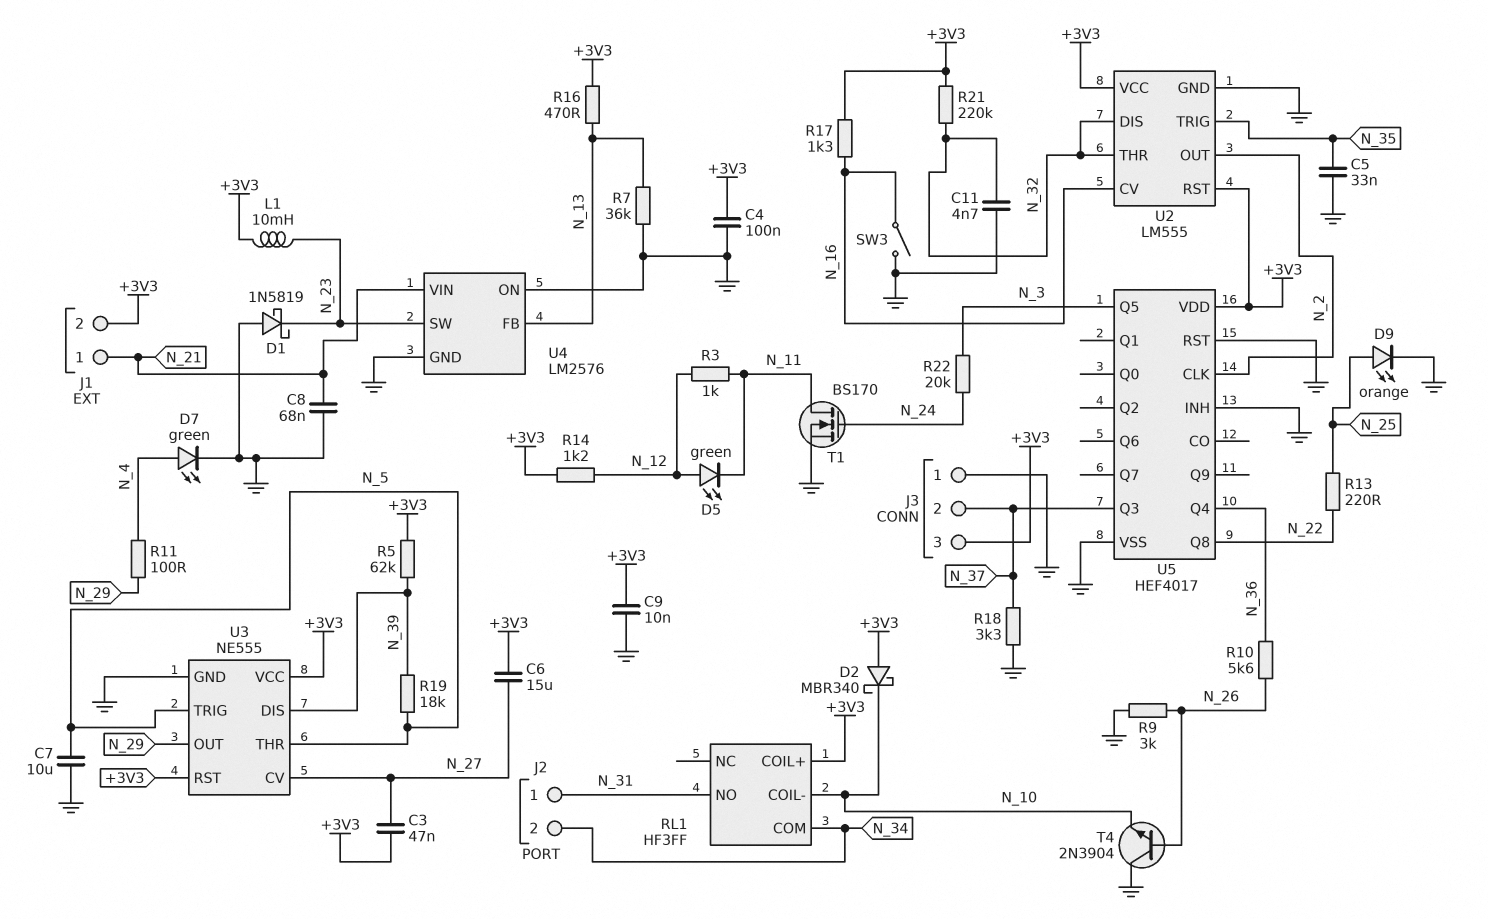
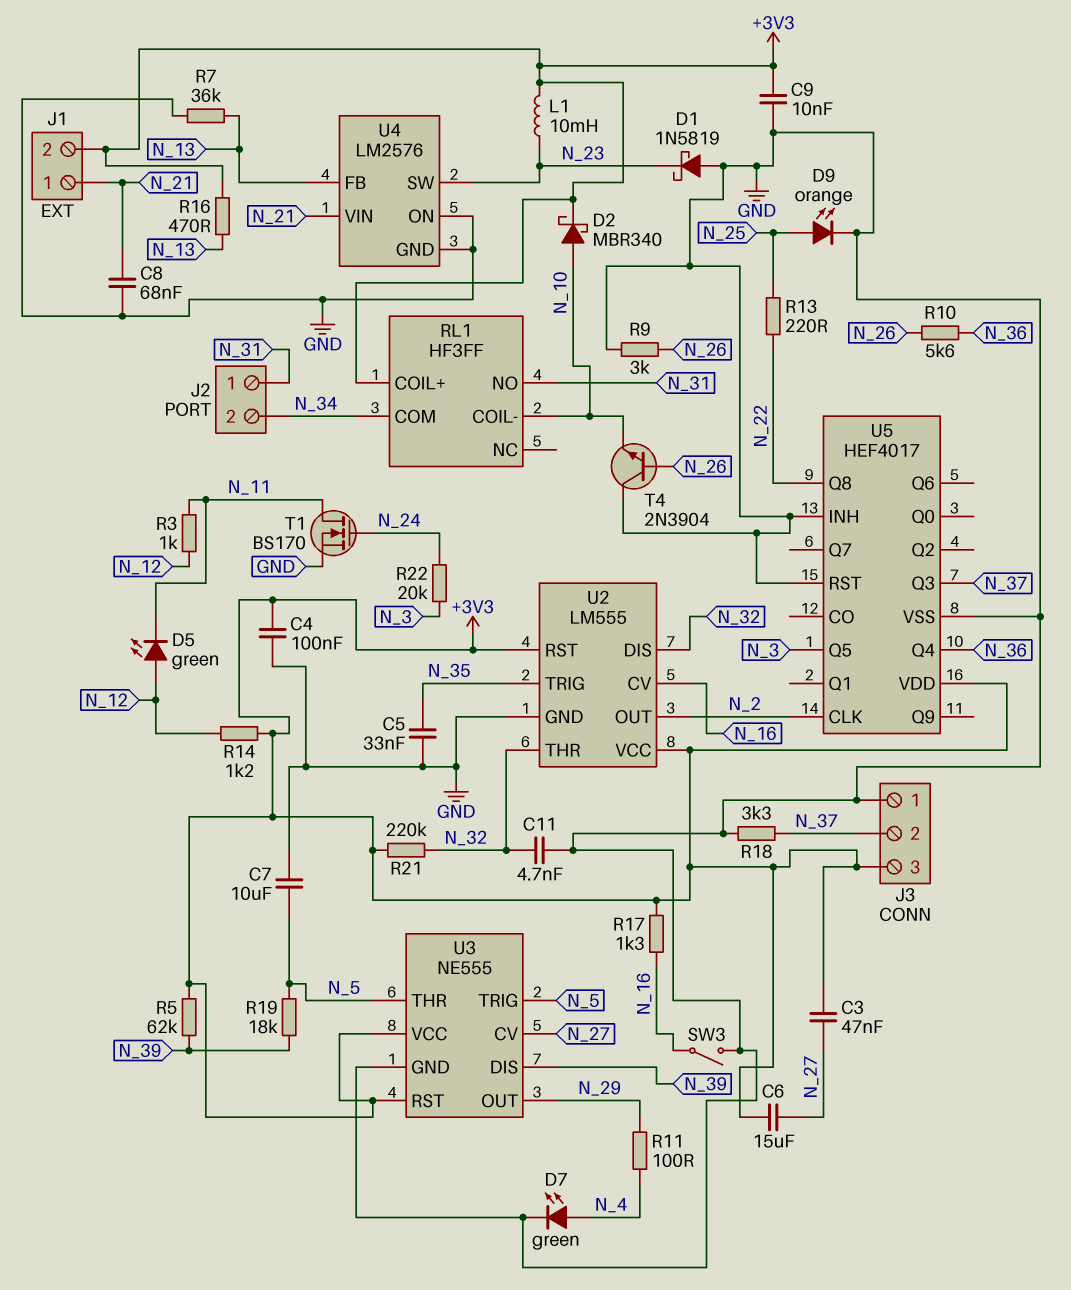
D2: schottky MBR340 (A +3V3, K N_10) -> schottky MBR340 (A N_10, K +3V3)

